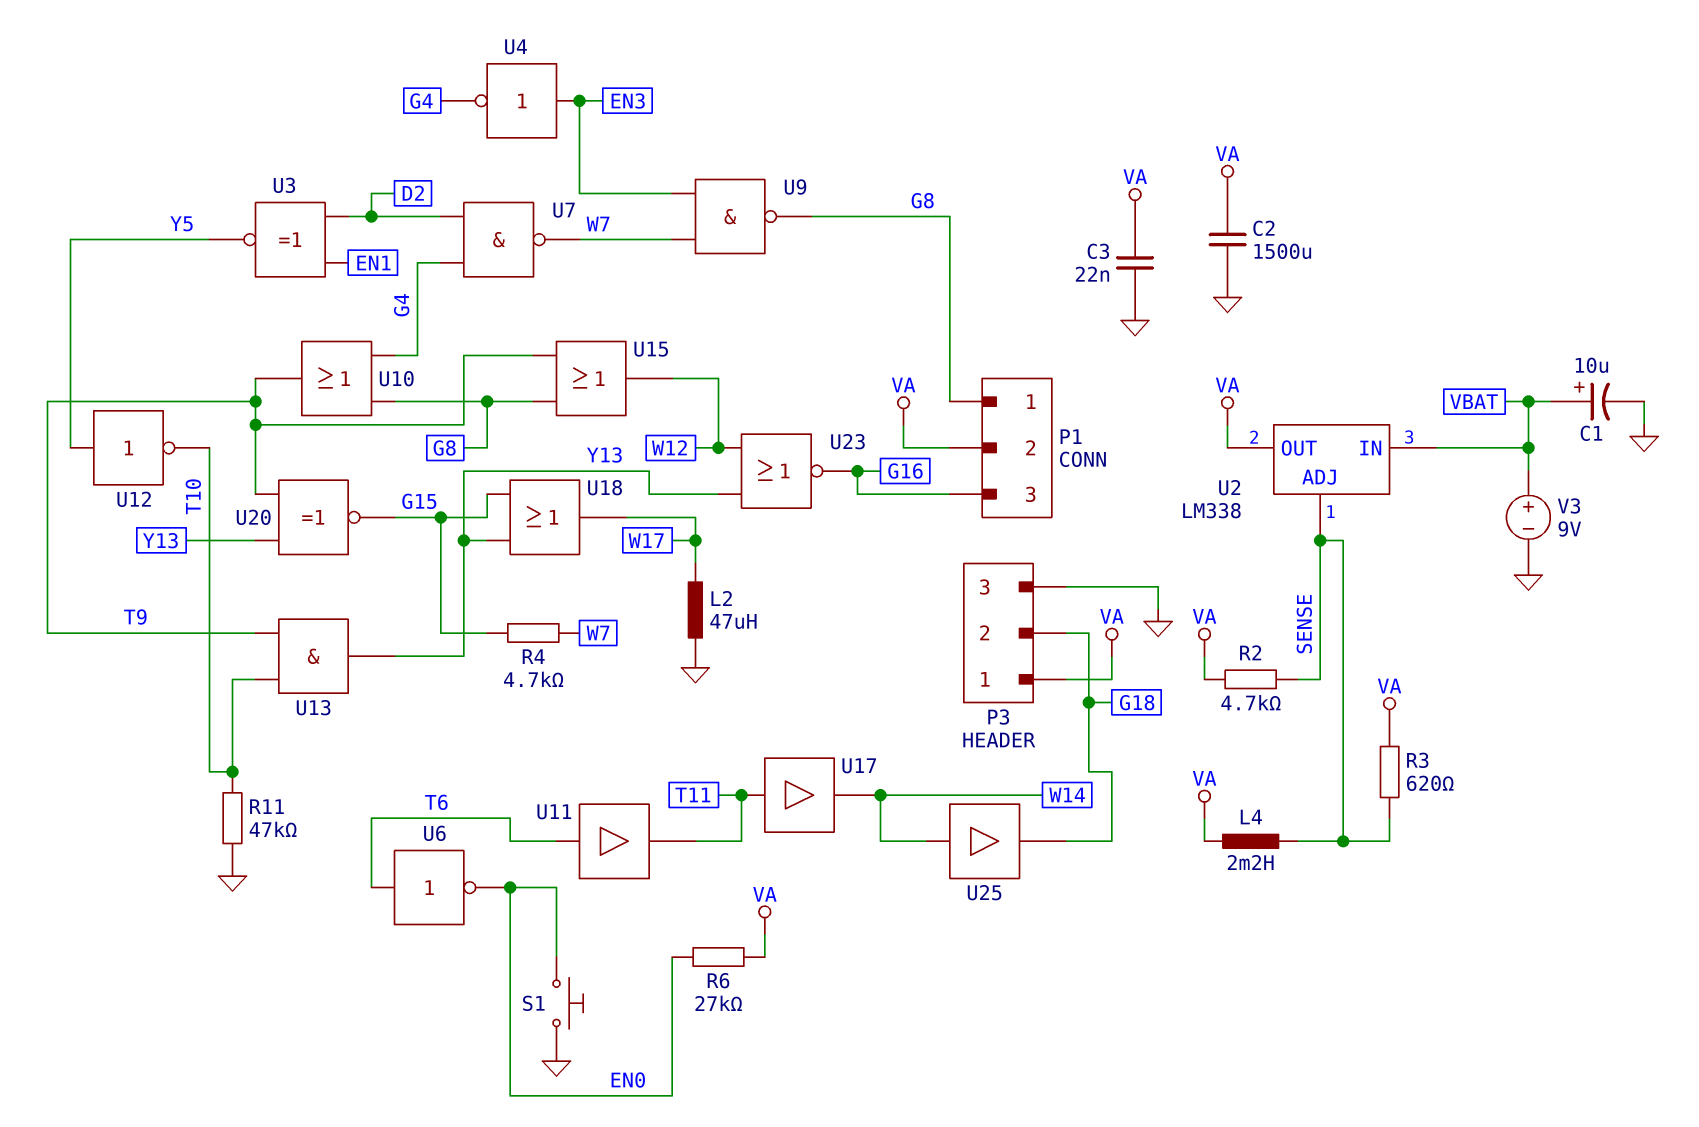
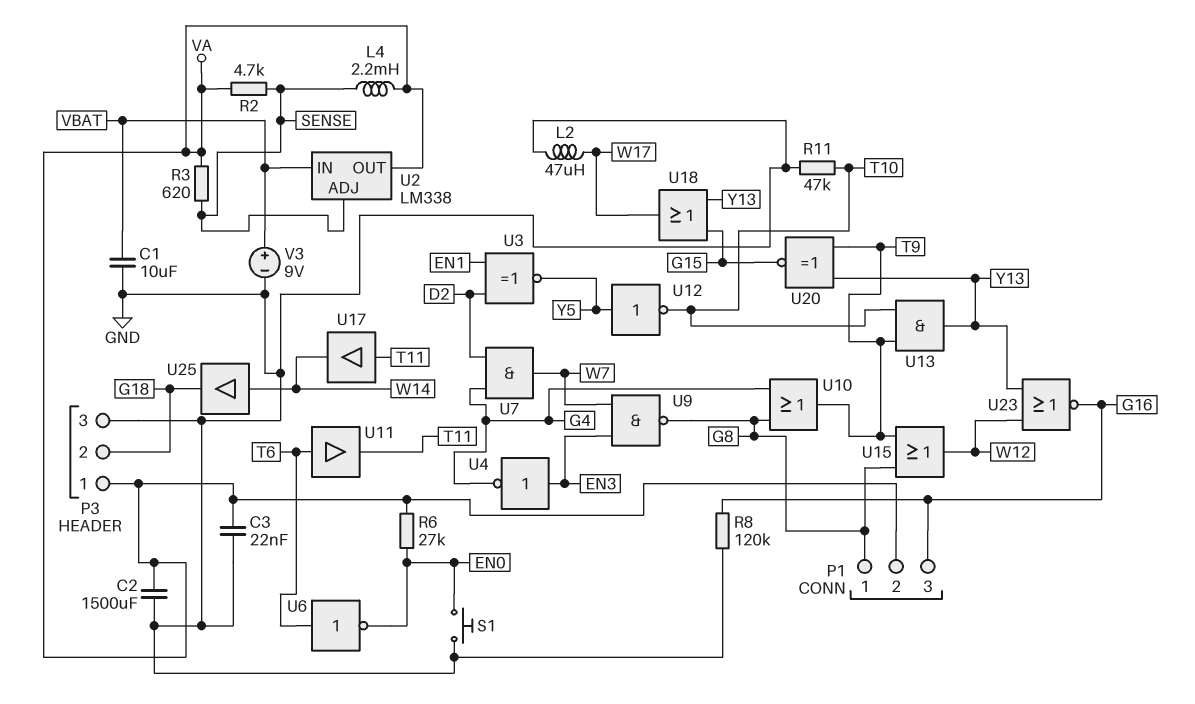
C1: 10uF (plus VBAT, minus GND) -> 10uF (GND, VBAT)
R4: 4.7k (G15, W7) -> none
R8: none -> 120k (G16, GND)
U7: NAND (in D2, in G4, out W7) -> AND (in D2, in G4, out W7)

